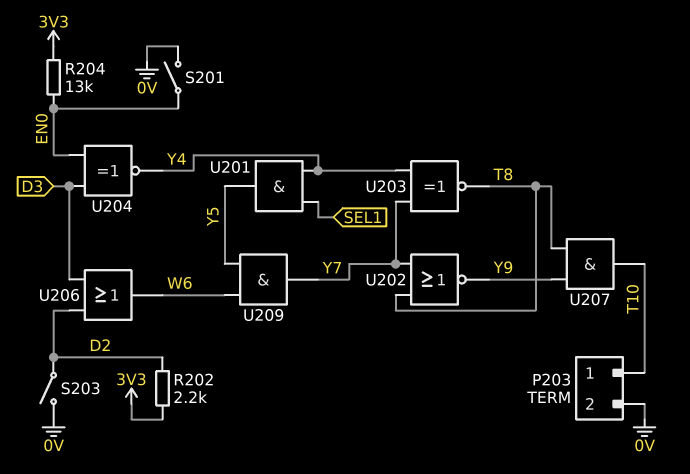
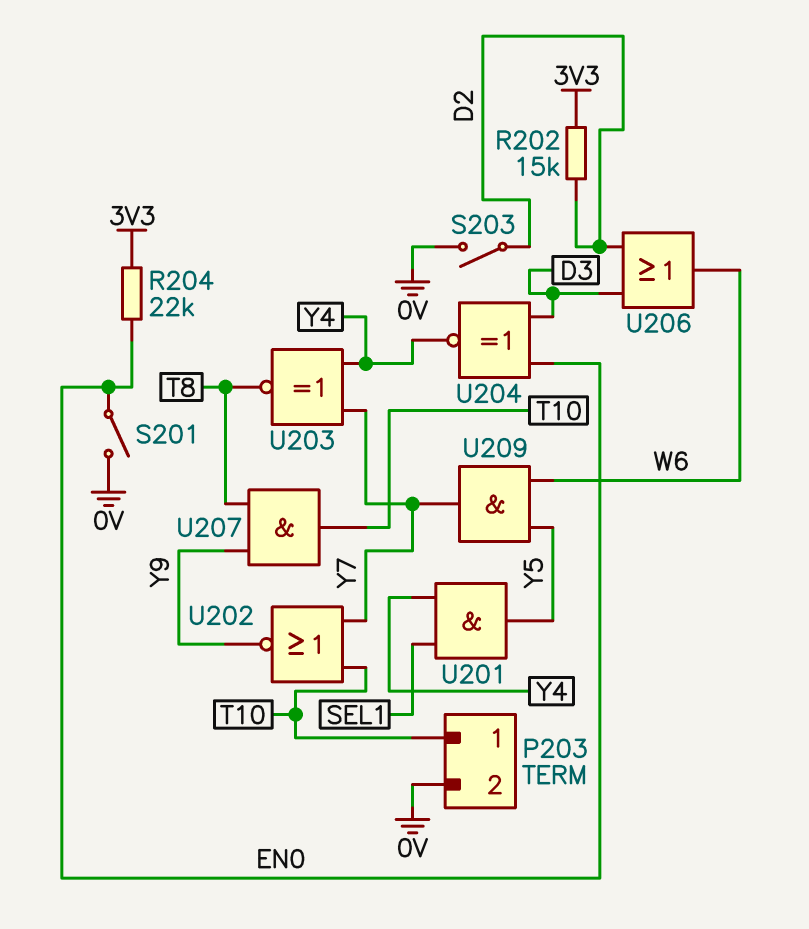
R202: 2.2k (3V3, D2) -> 15k (3V3, D2)
R204: 13k (3V3, EN0) -> 22k (3V3, EN0)
U202: NOR (in T8, in Y7, out Y9) -> NOR (in T10, in Y7, out Y9)

